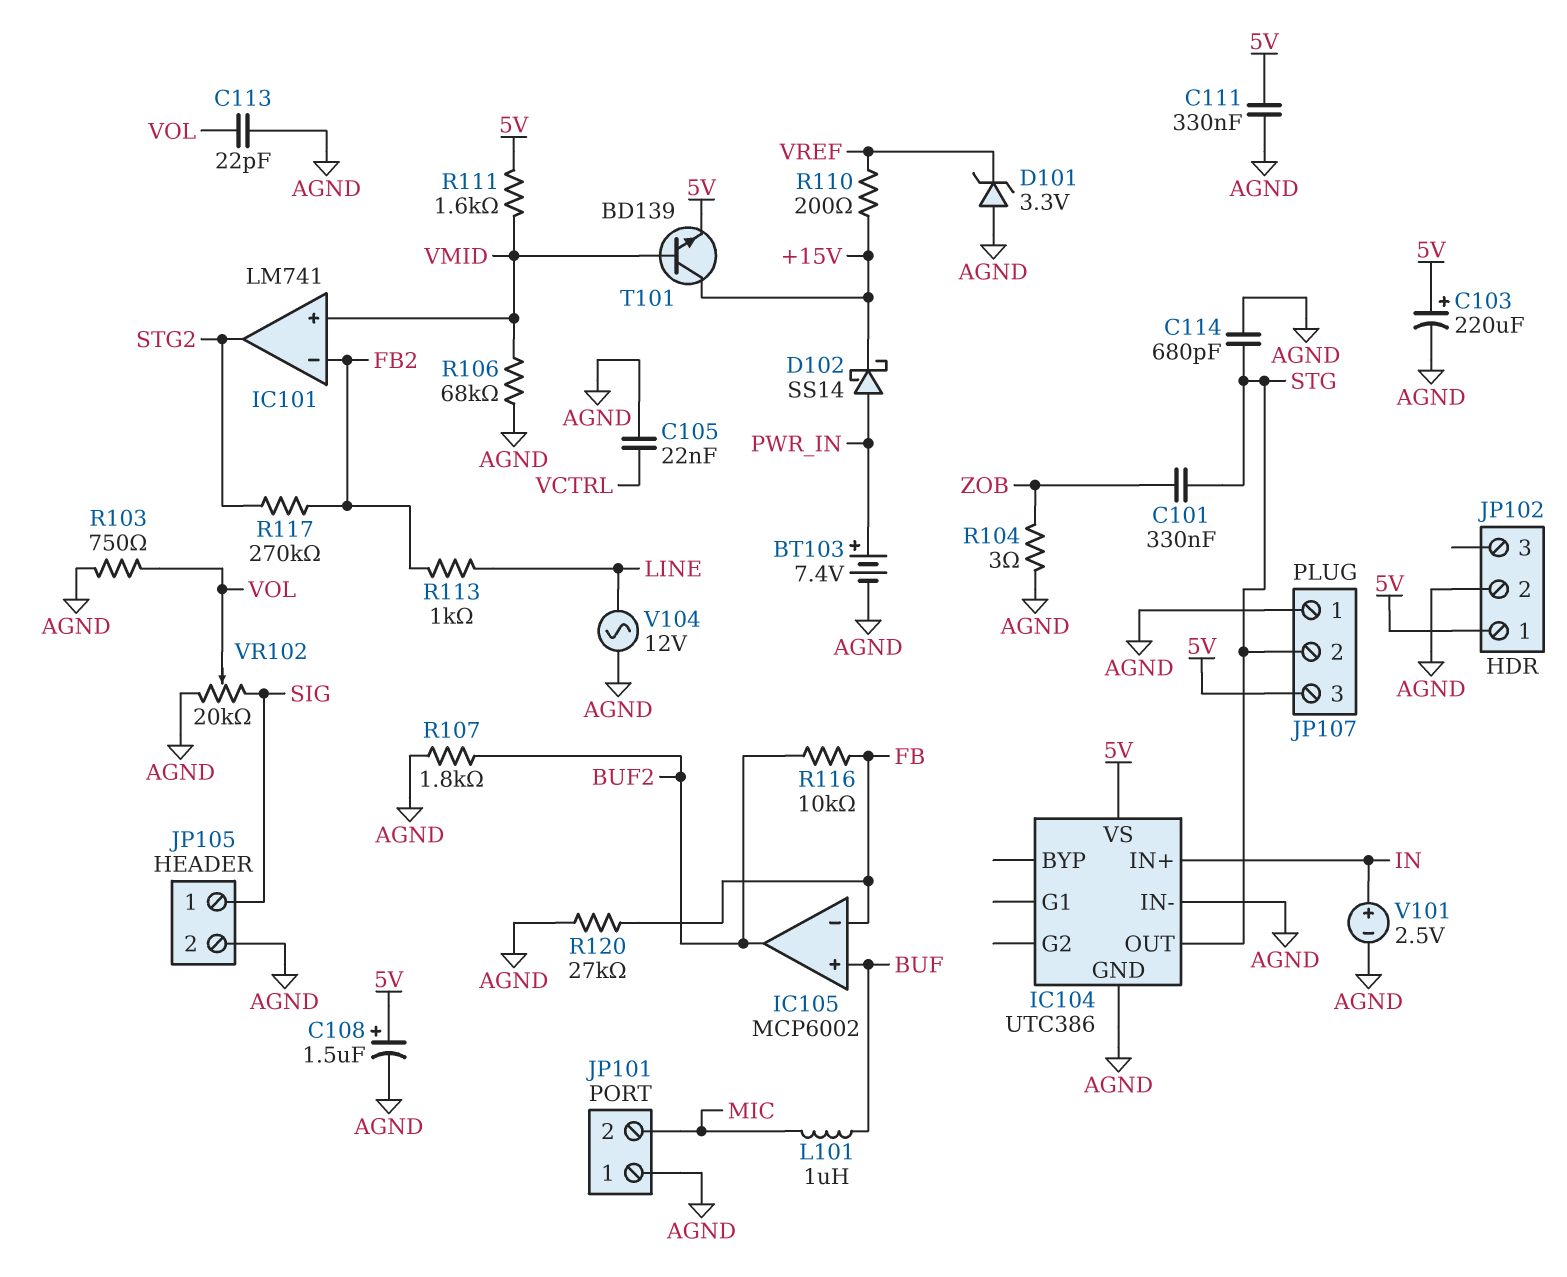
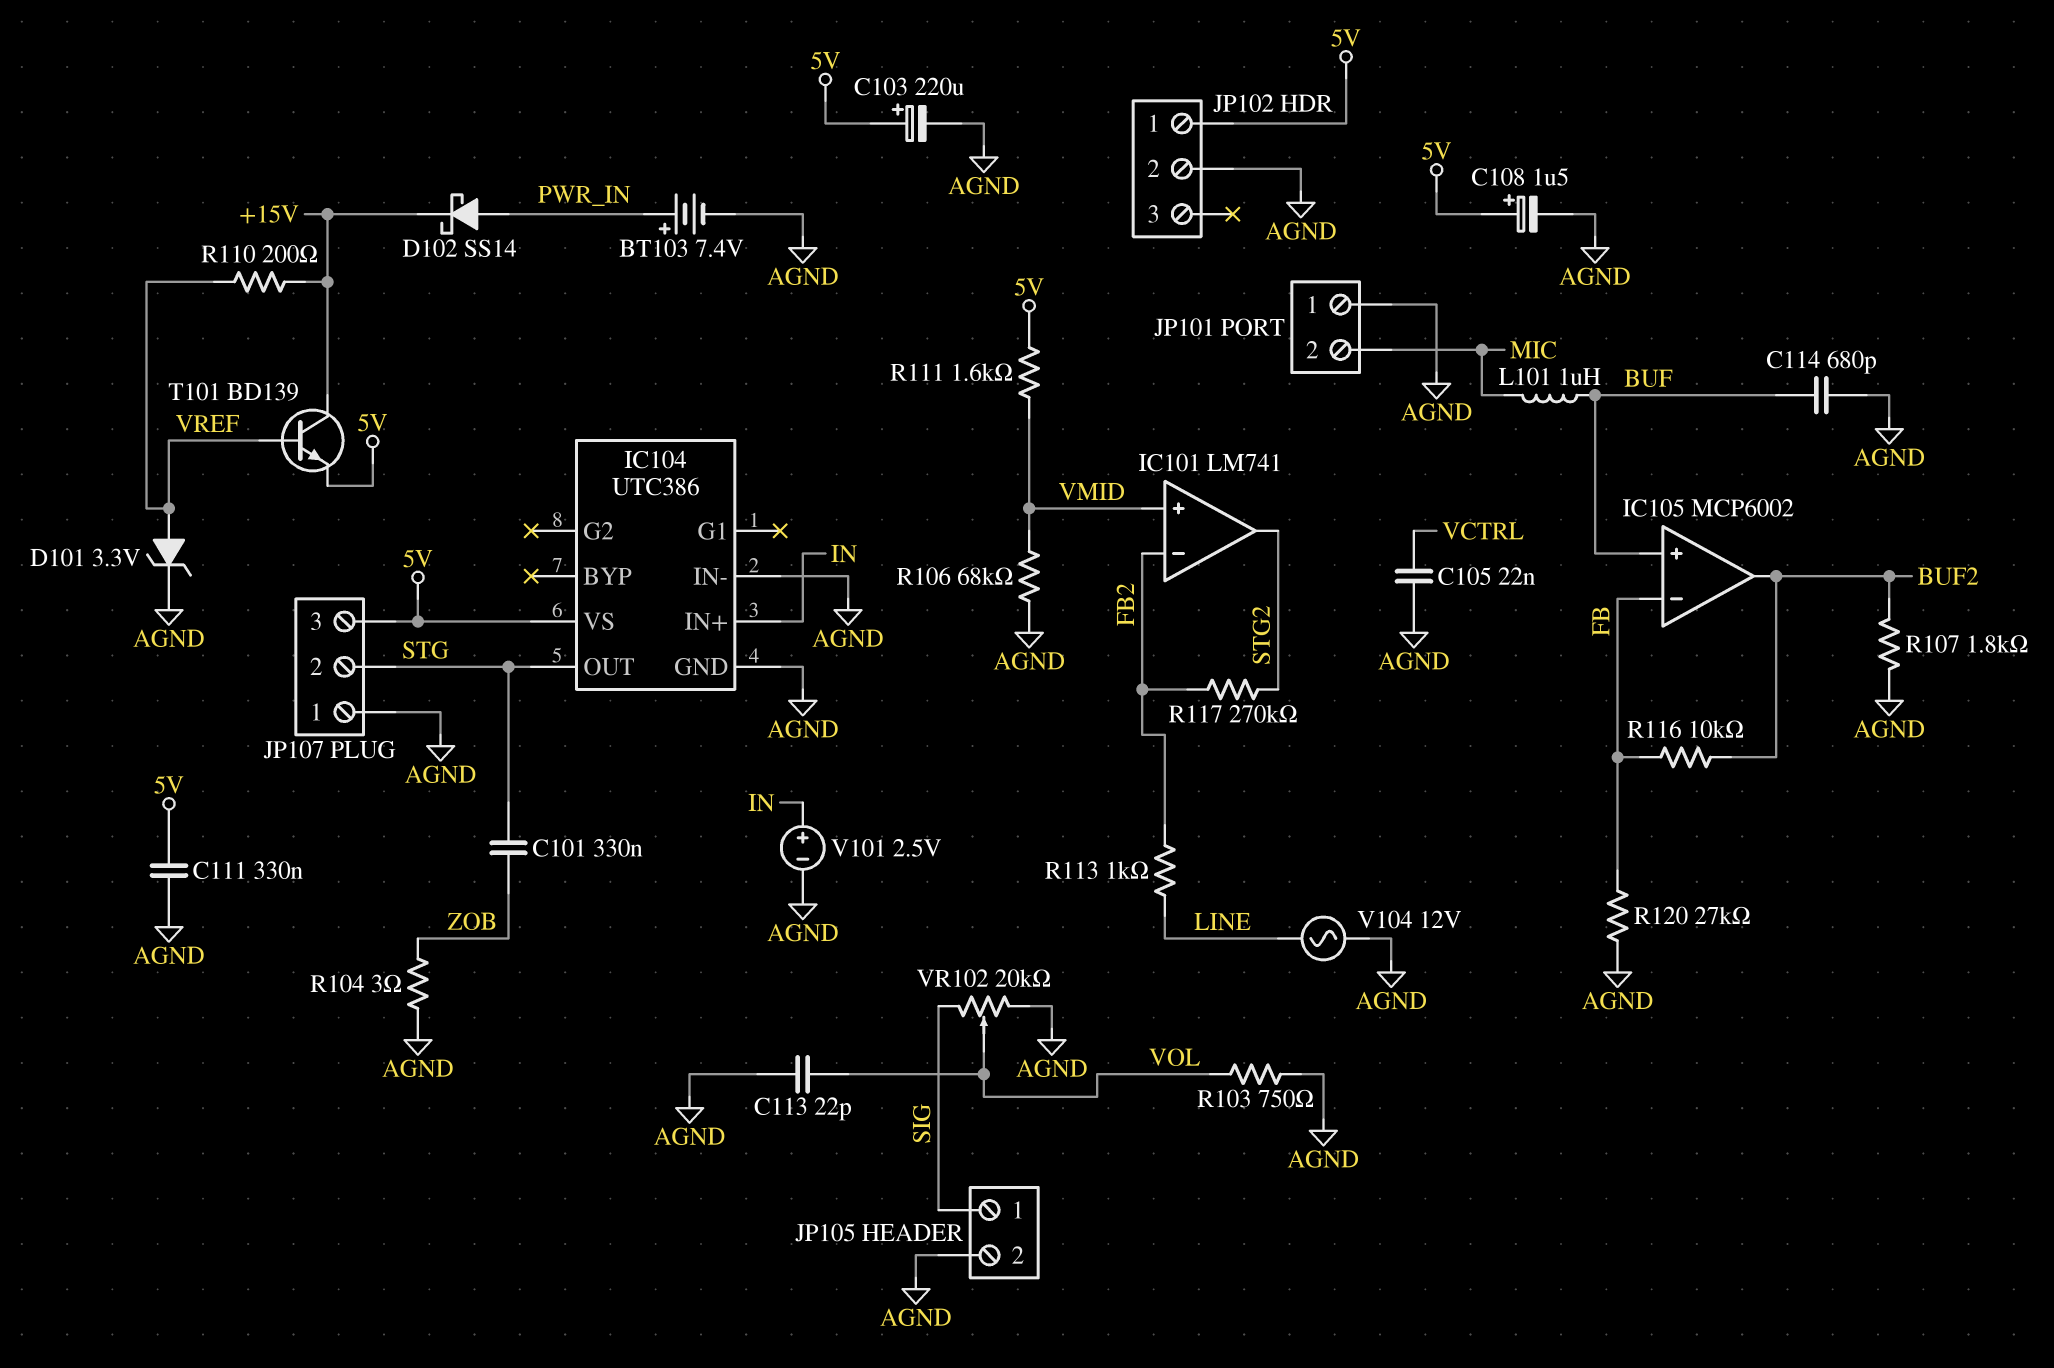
C114: 680pF (AGND, STG) -> 680pF (AGND, BUF)
D101: zener 3.3V (A AGND, K VREF) -> zener 3.3V (A VREF, K AGND)
T101: NPN BD139 (B VMID, C +15V, E 5V) -> NPN BD139 (B VREF, C +15V, E 5V)

